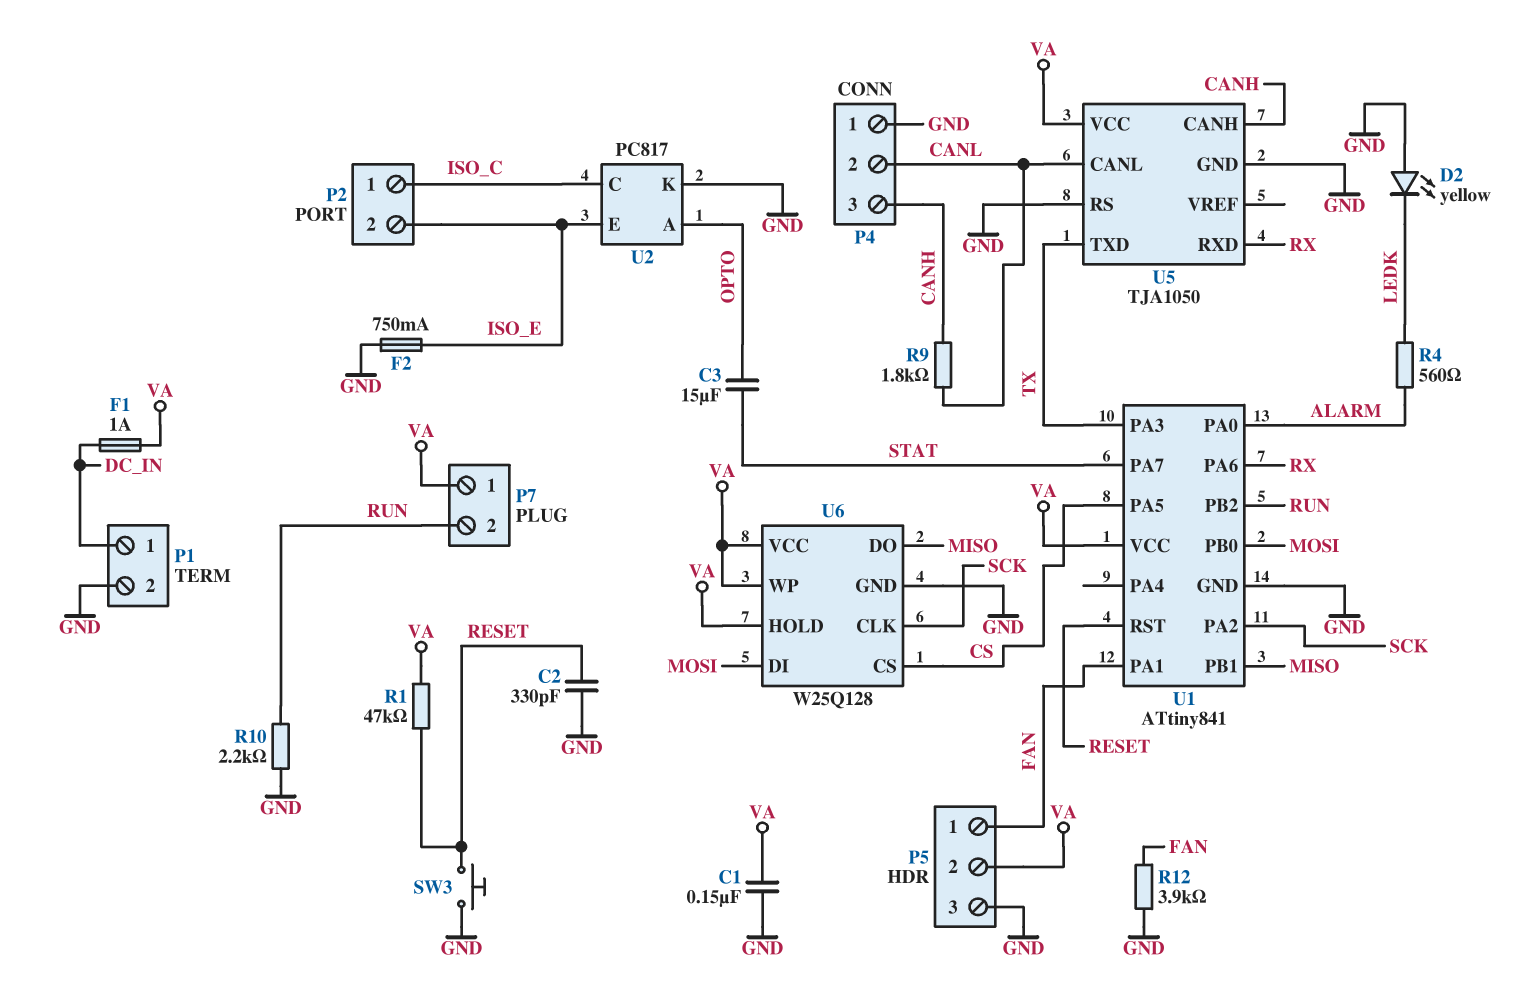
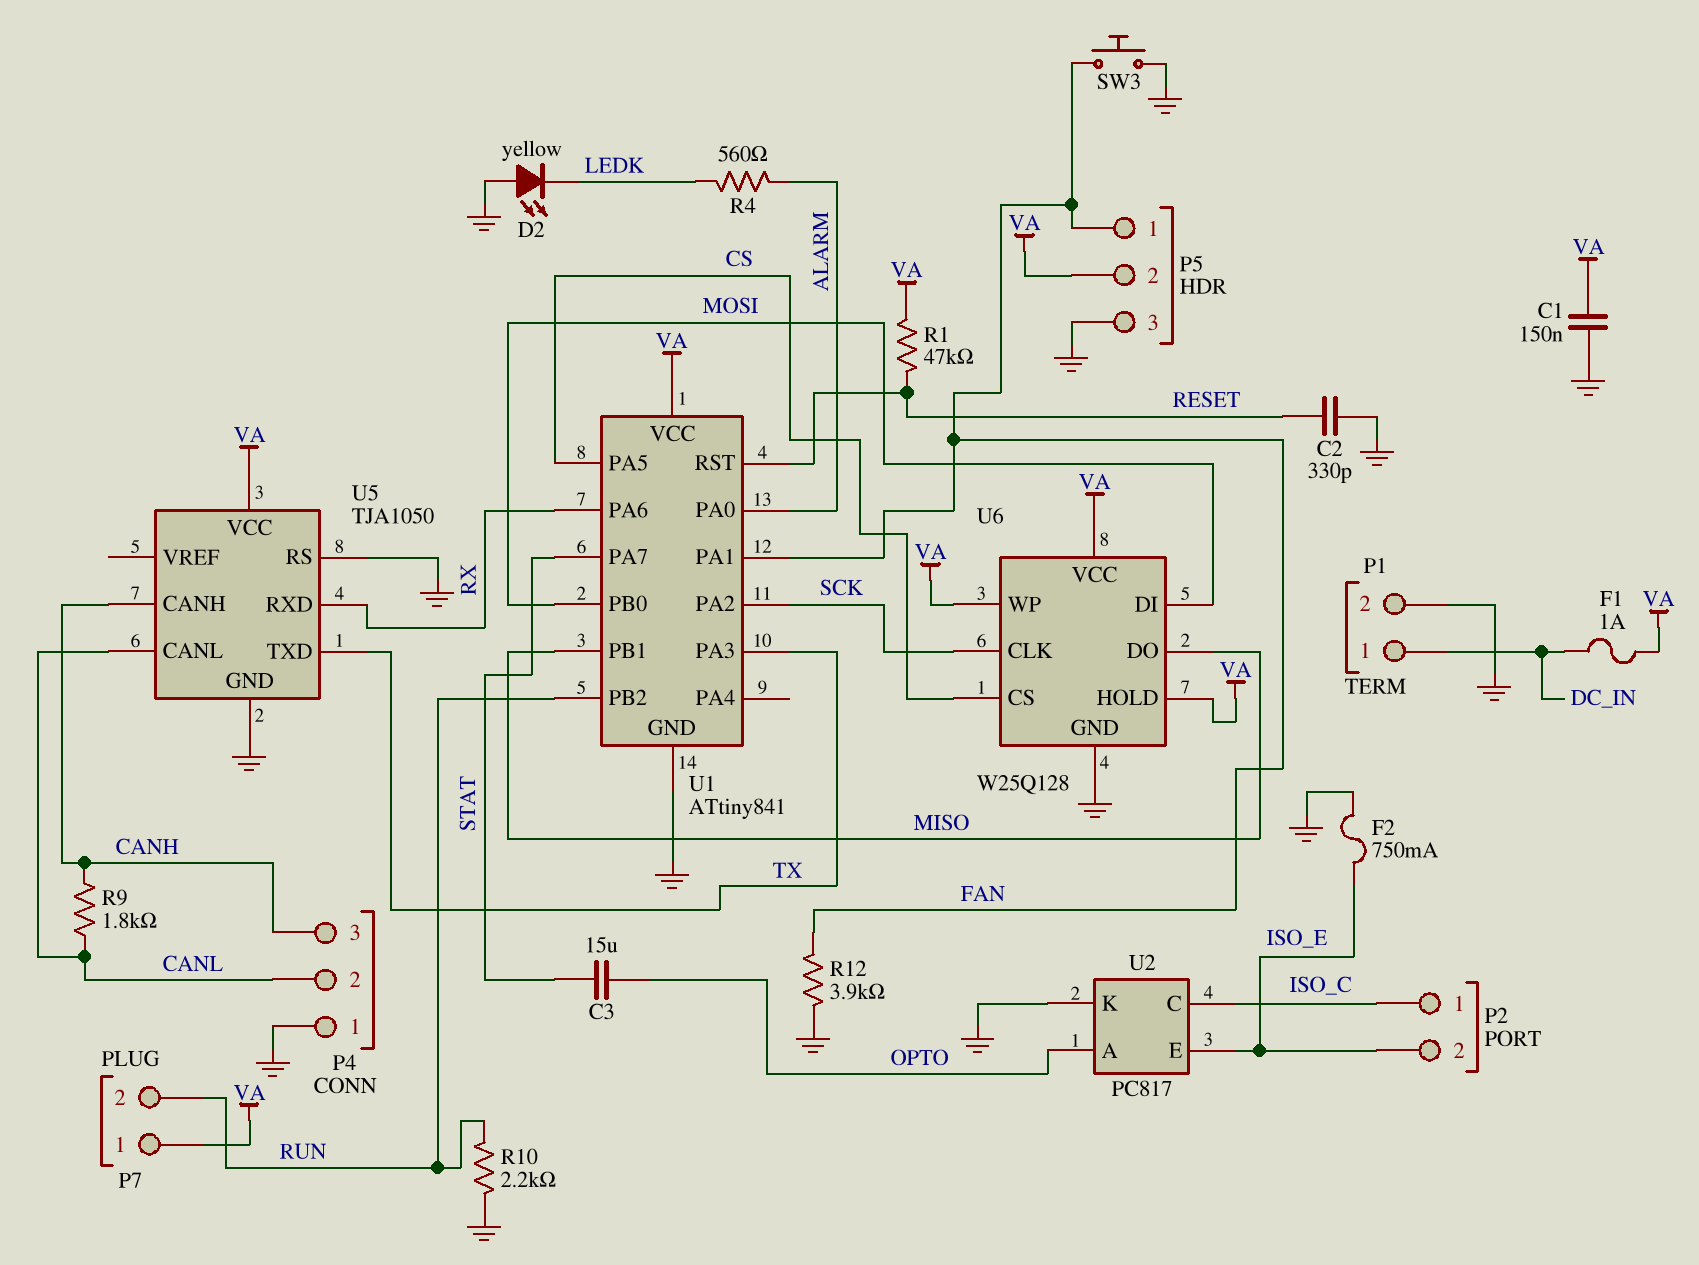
SW3: button (GND, RESET) -> button (FAN, GND)

